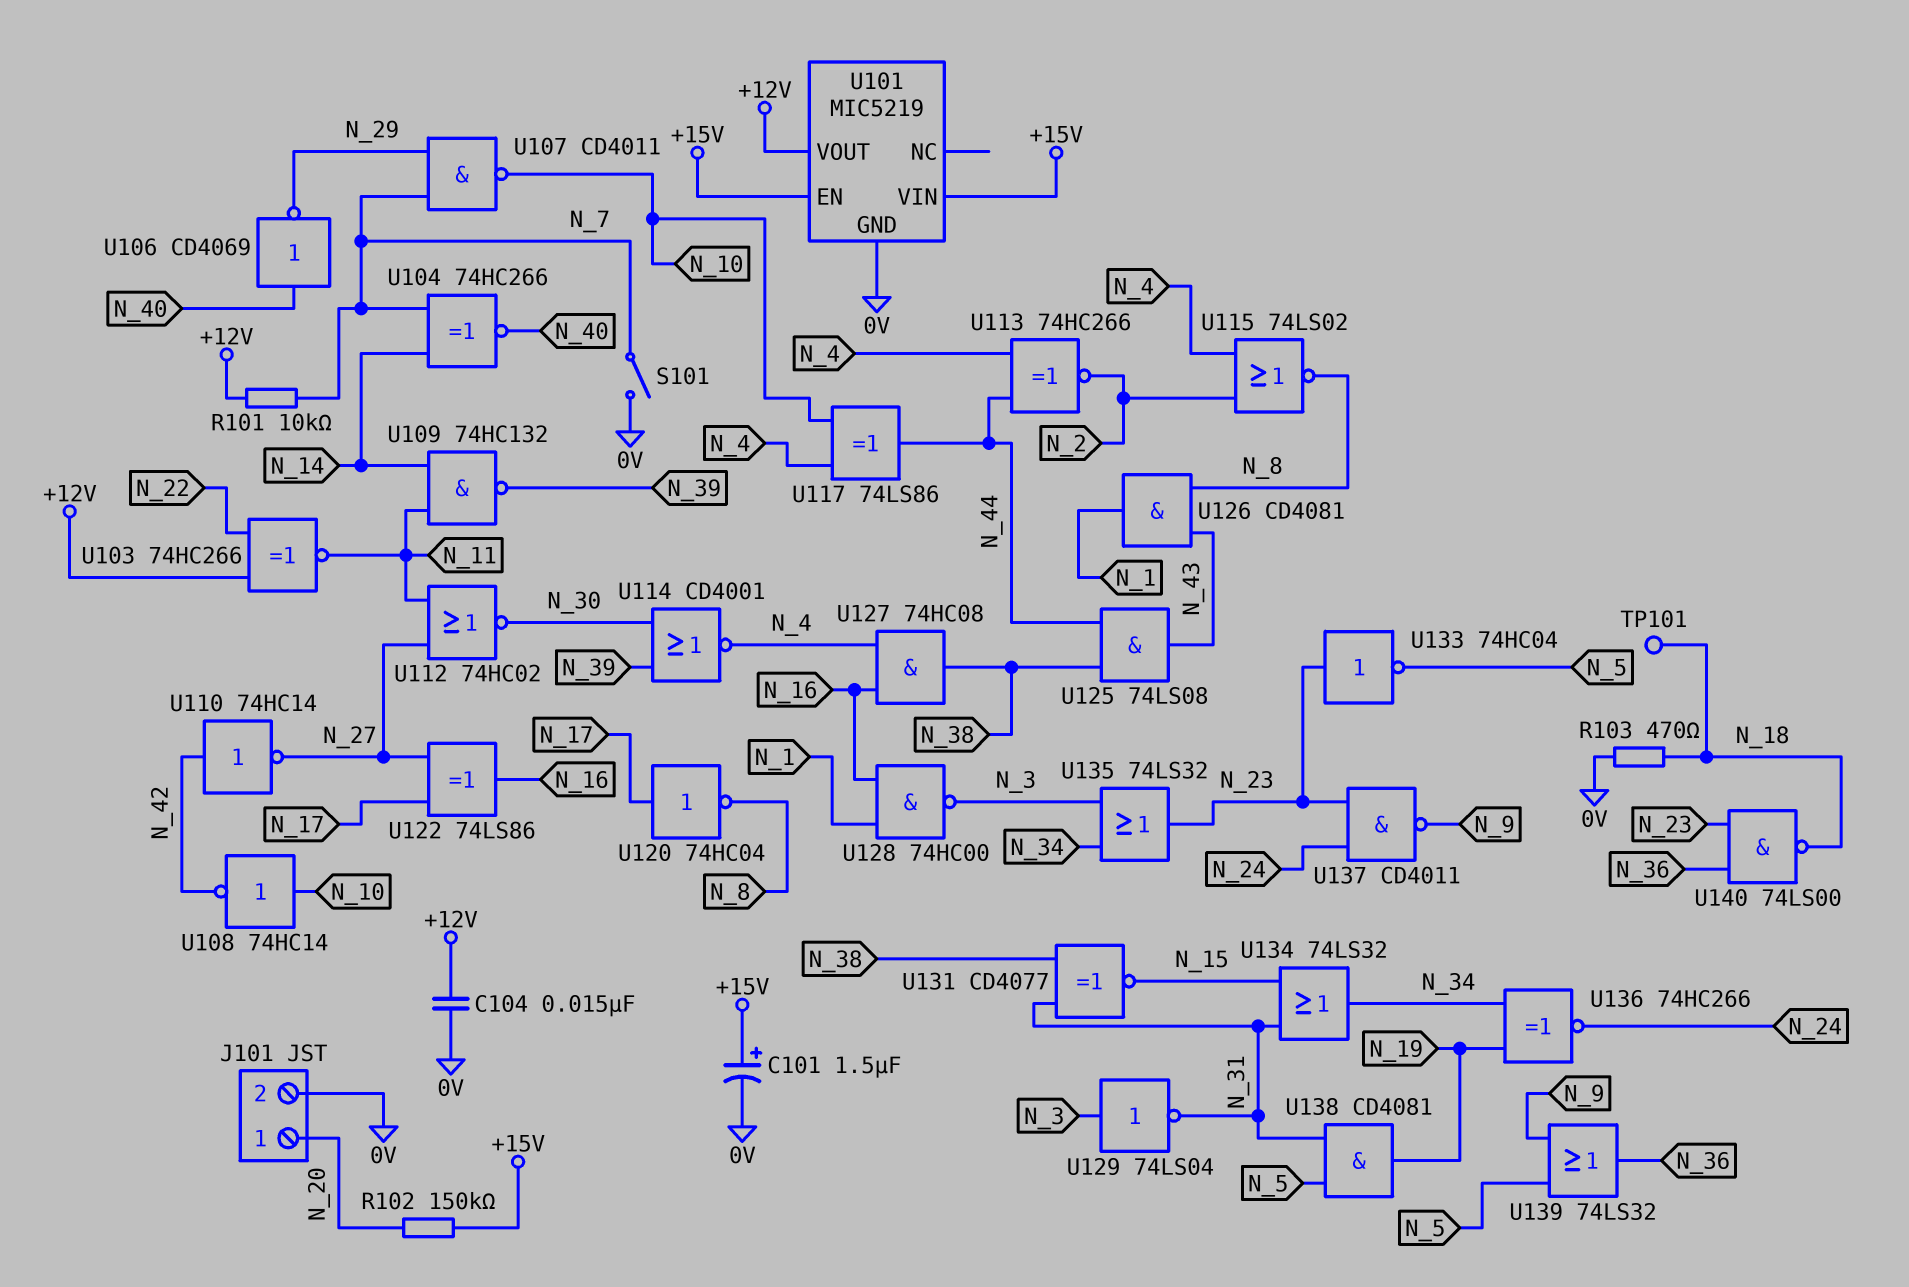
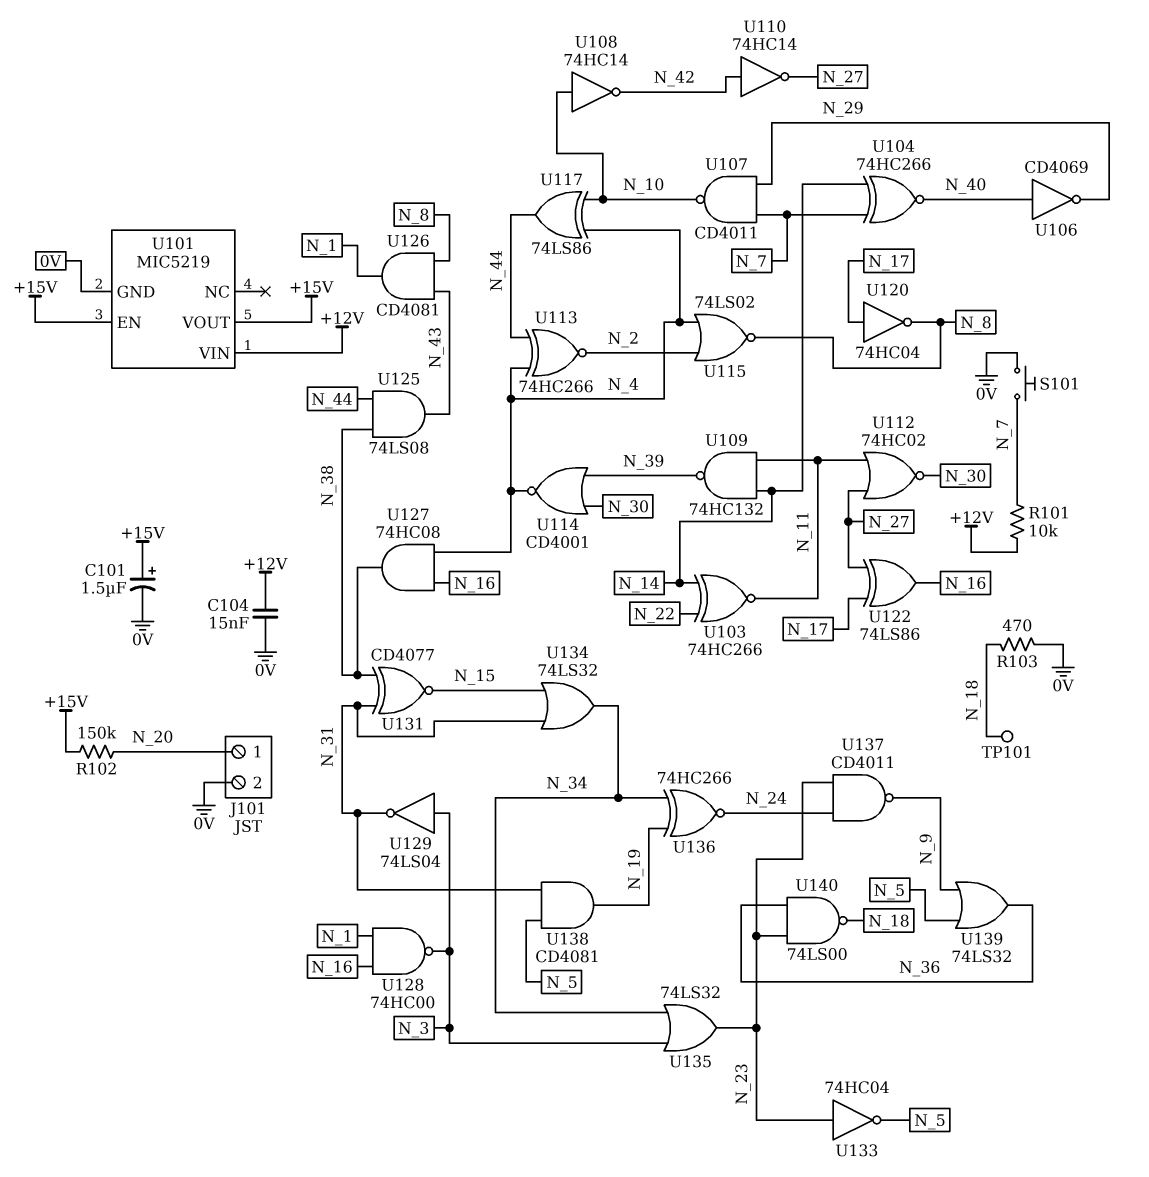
S101: switch (0V, N_7) -> button (0V, N_7)
U101 pin VIN: +15V -> +12V
U101 pin VOUT: +12V -> +15V
U103: XNOR 74HC266 (in +12V, in N_22, out N_11) -> XNOR 74HC266 (in N_14, in N_22, out N_11)

